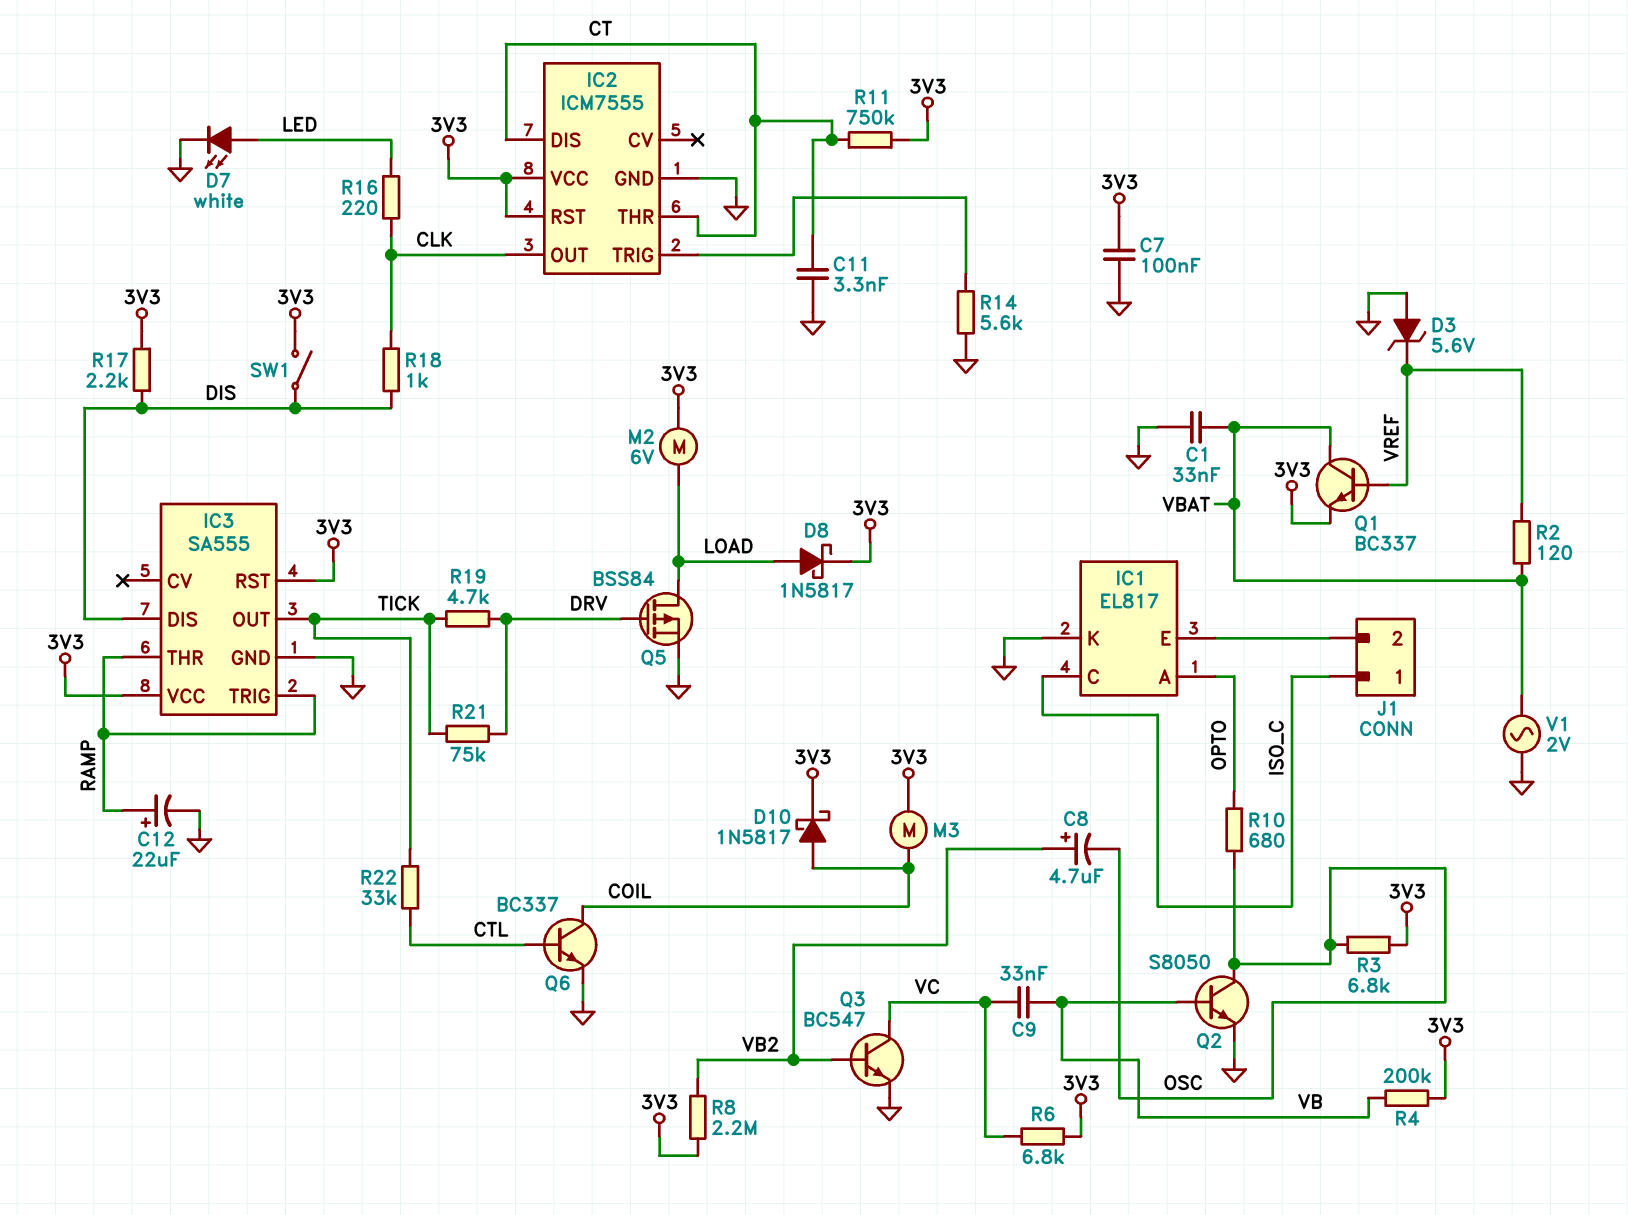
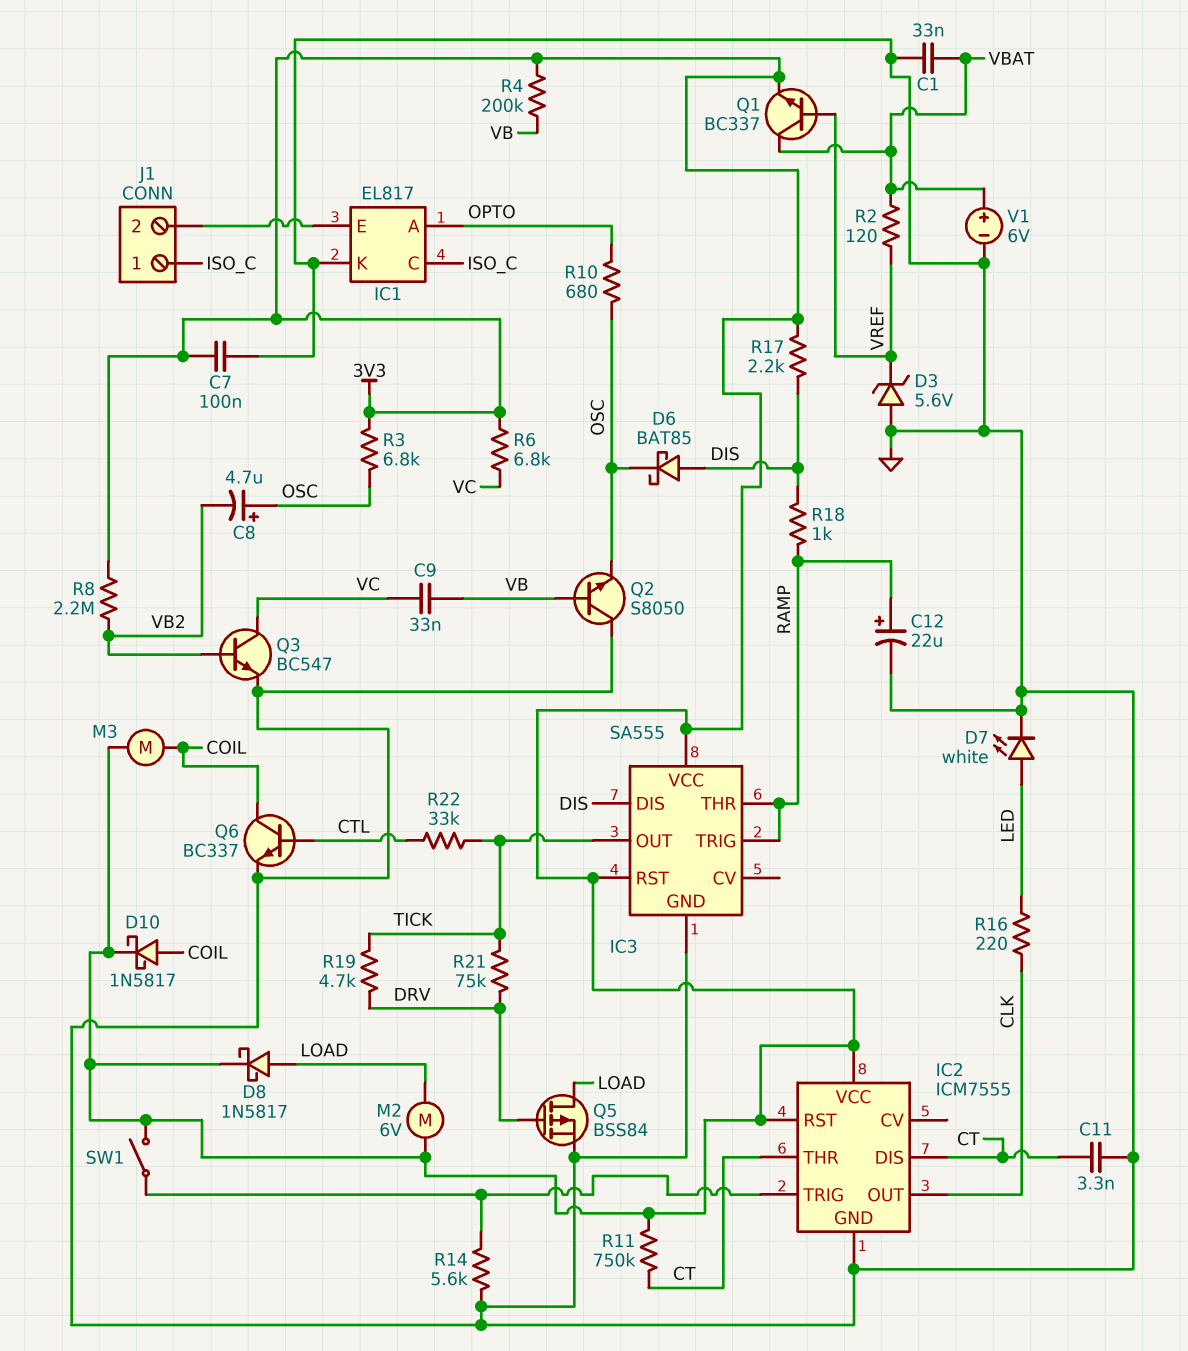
C8: 4.7uF (plus VB2, minus OSC) -> 4.7uF (plus OSC, minus VB2)
D6: none -> schottky BAT85 (A DIS, K OSC)
Q2: NPN S8050 (B VB, C OSC, E GND) -> NPN S8050 (B VB, C GND, E OSC)
R18: 1k (CLK, DIS) -> 1k (DIS, RAMP)
SW1: switch (3V3, DIS) -> switch (3V3, IC2/TRIG)
V1: AC 2V (GND, VBAT) -> 6V (plus VBAT, minus GND)

